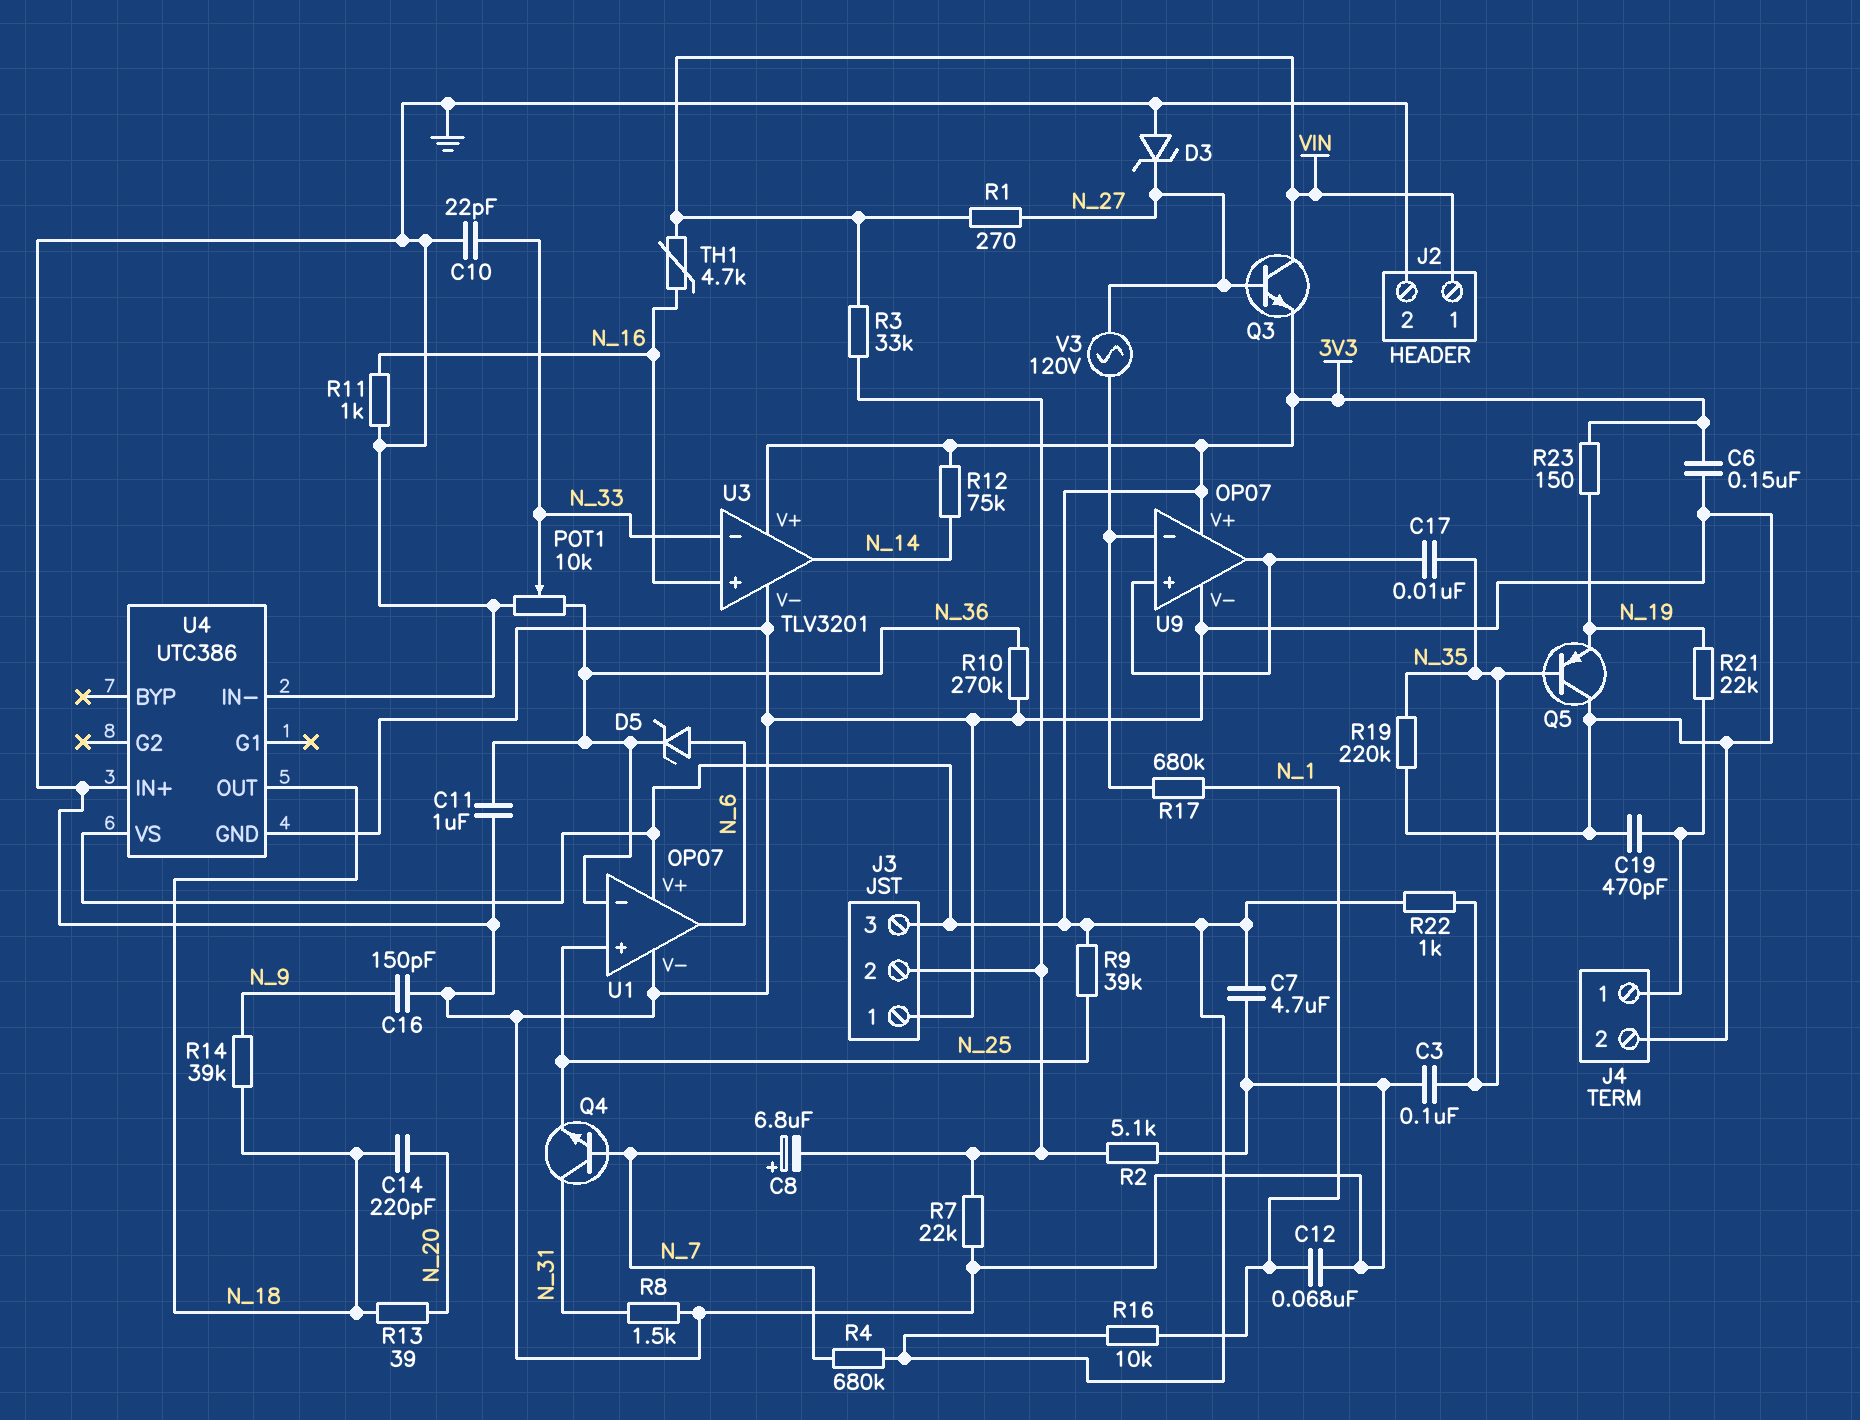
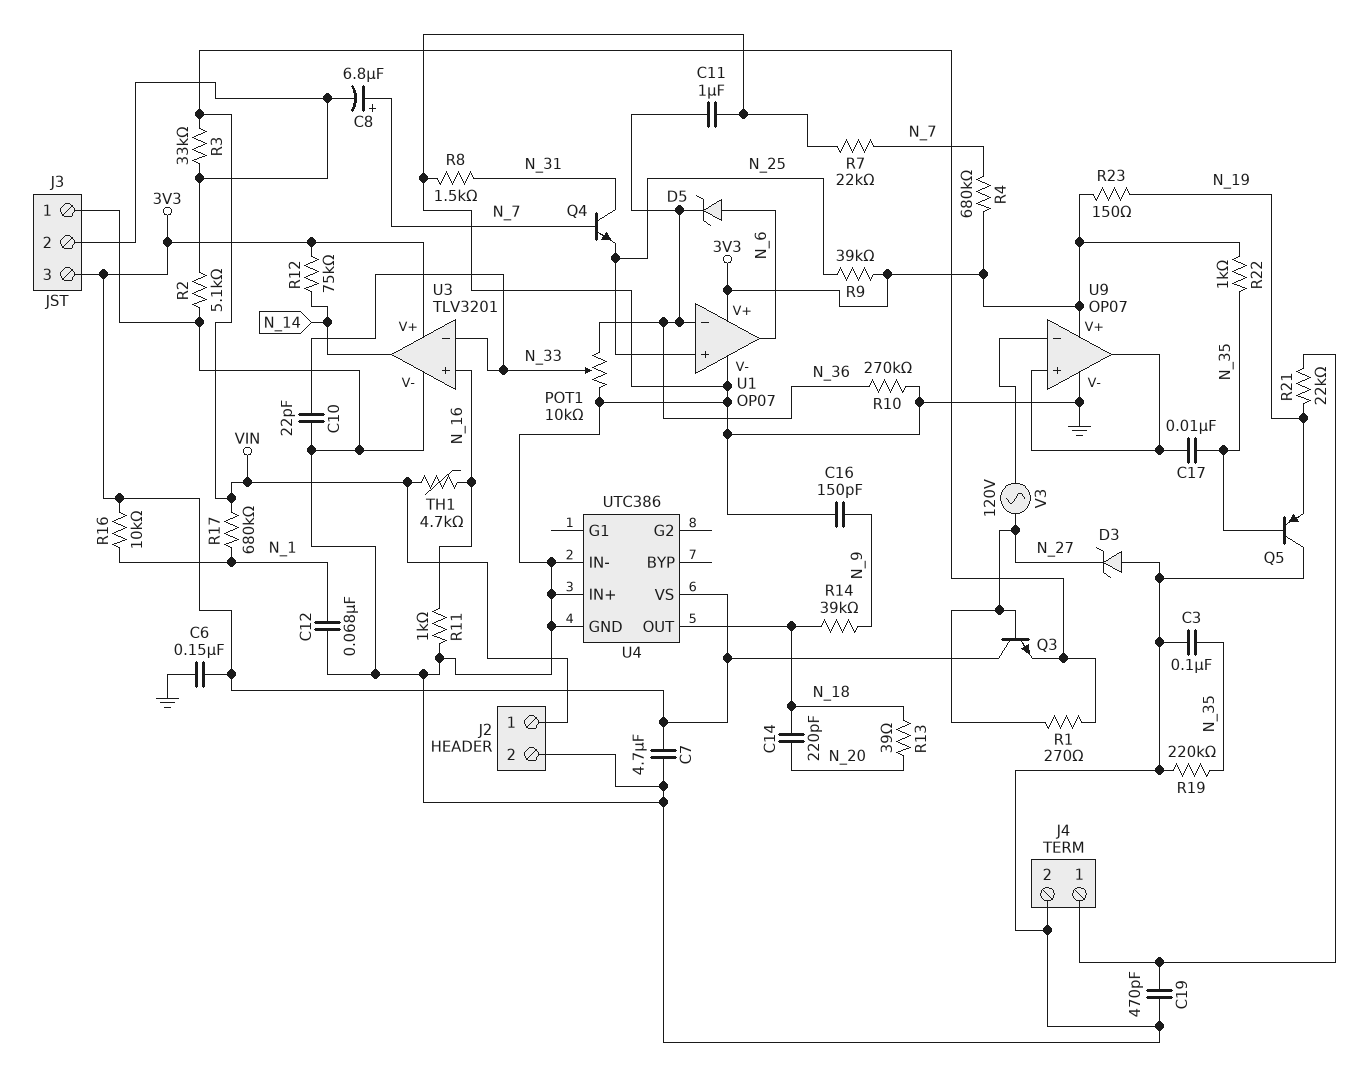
Q3: NPN (B N_27, C VIN, E 3V3) -> NPN (B N_27, C 3V3, E VIN)
R7: 22k (GND, J3/2) -> 22k (GND, N_7)
R17: 680k (N_1, U9/in-) -> 680k (N_1, VIN)

